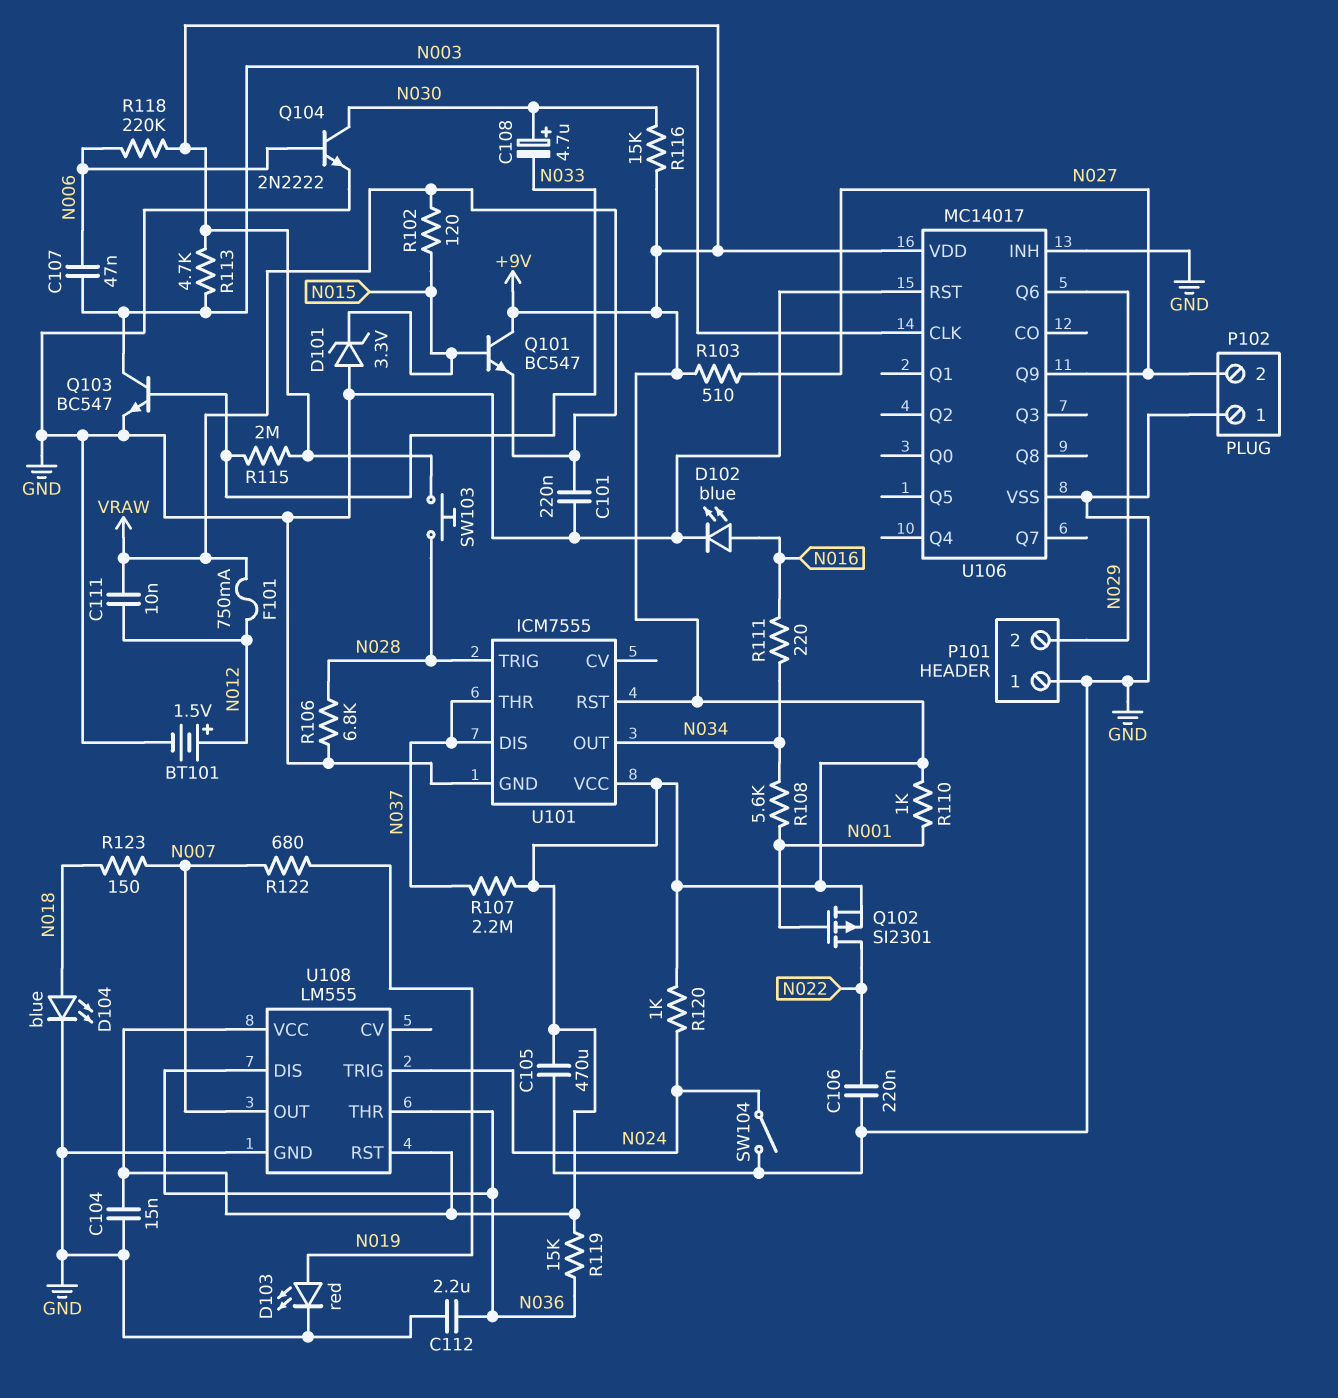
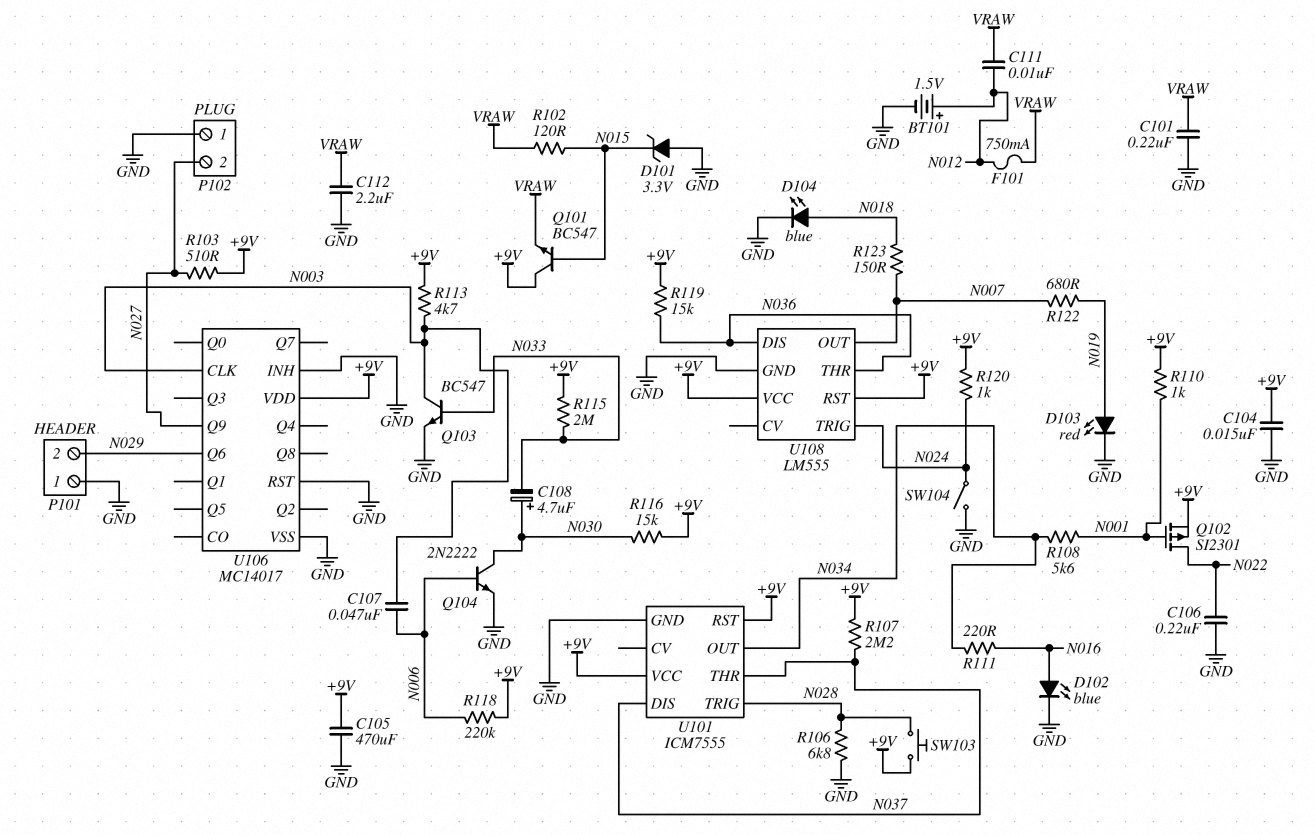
C112: 2.2uF (GND, N036) -> 2.2uF (GND, VRAW)

